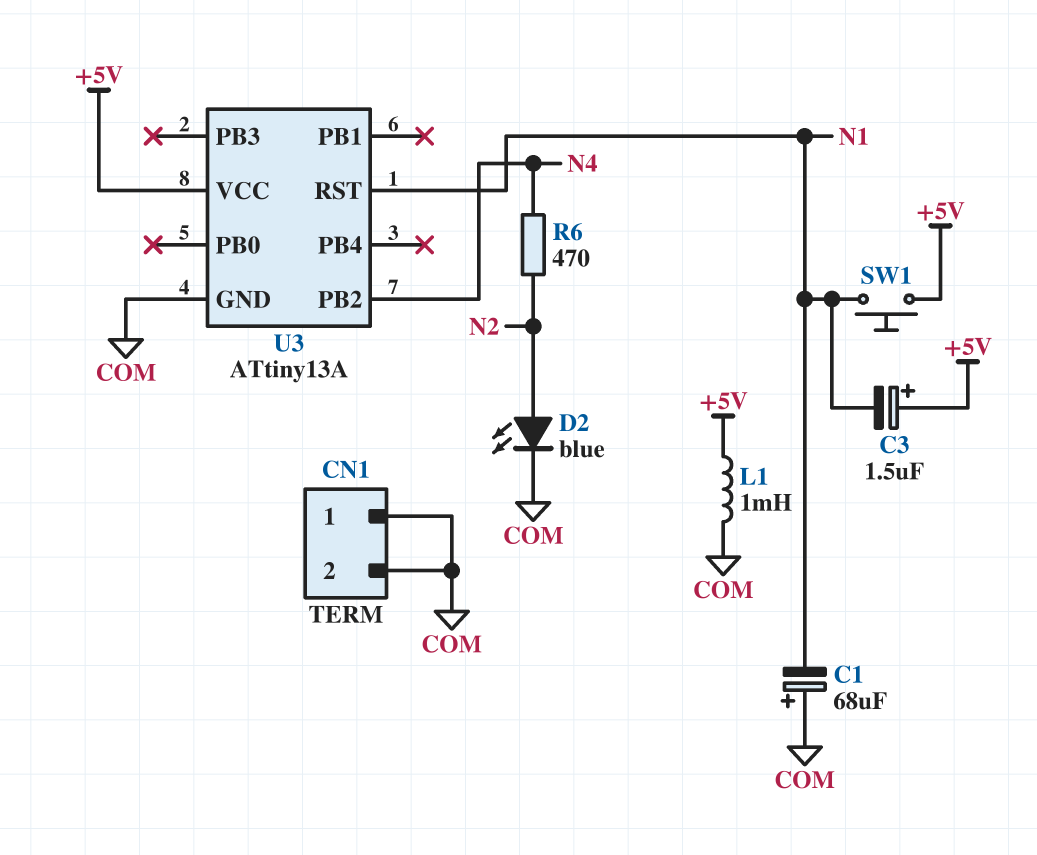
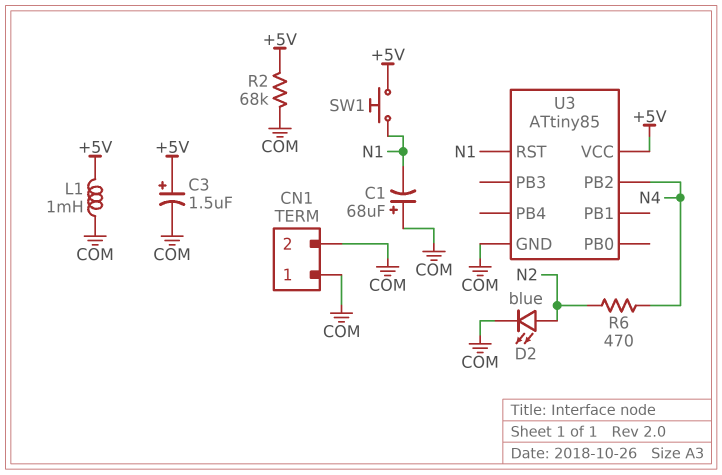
C3: 1.5uF (plus +5V, minus N1) -> 1.5uF (plus +5V, minus COM)
R2: none -> 68k (+5V, COM)
U3: ATtiny13A -> ATtiny85

